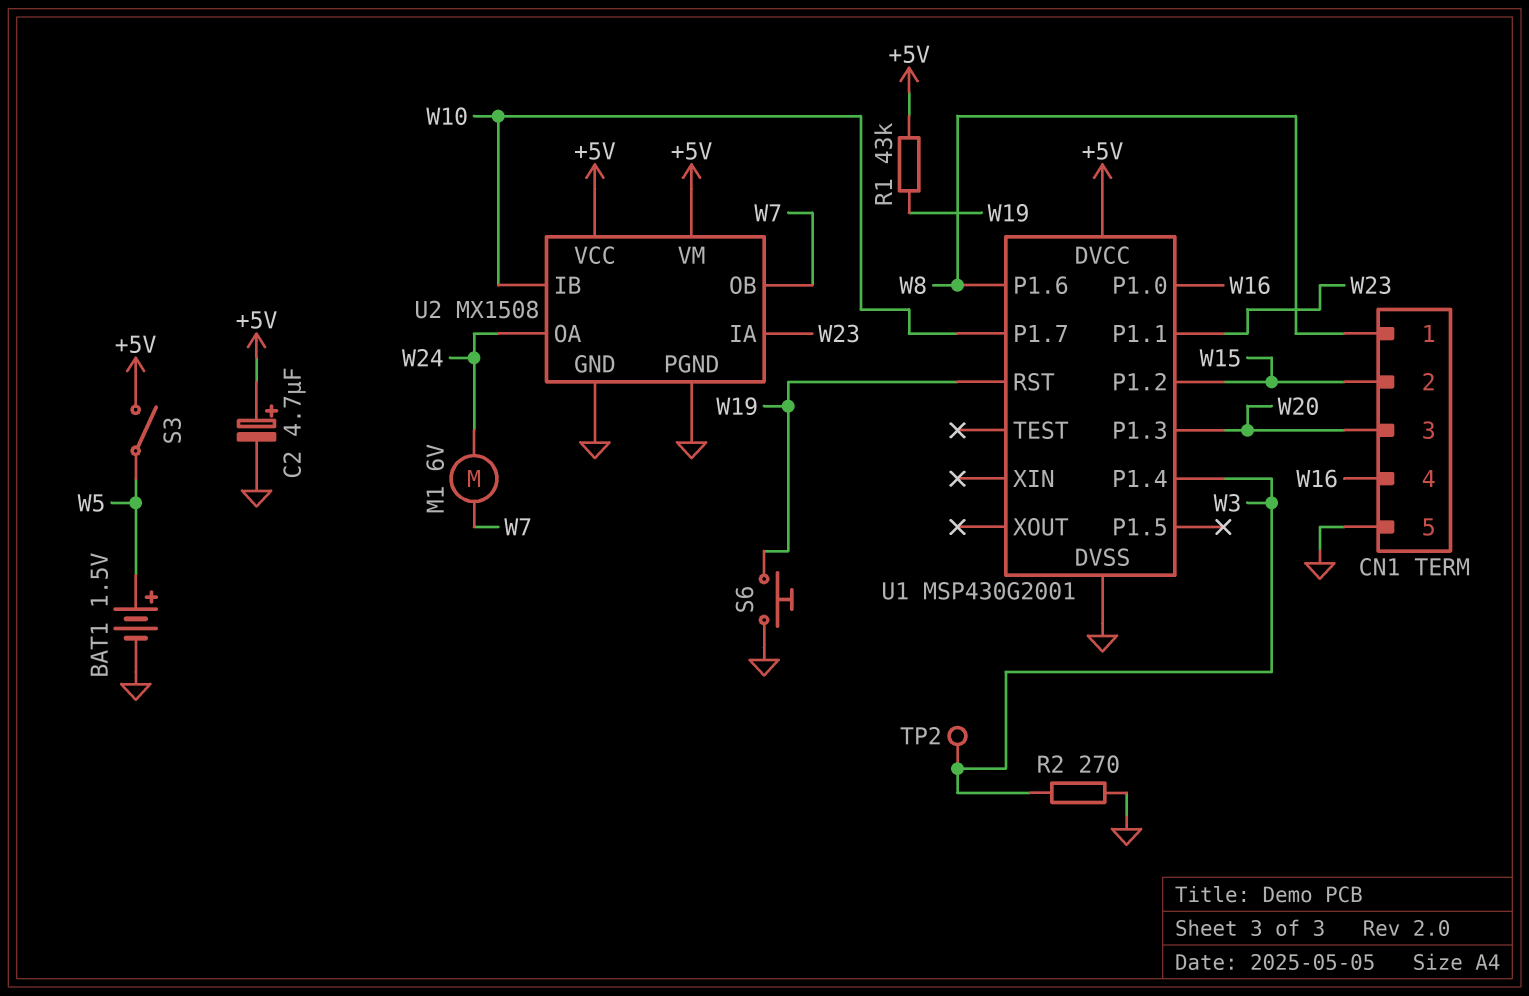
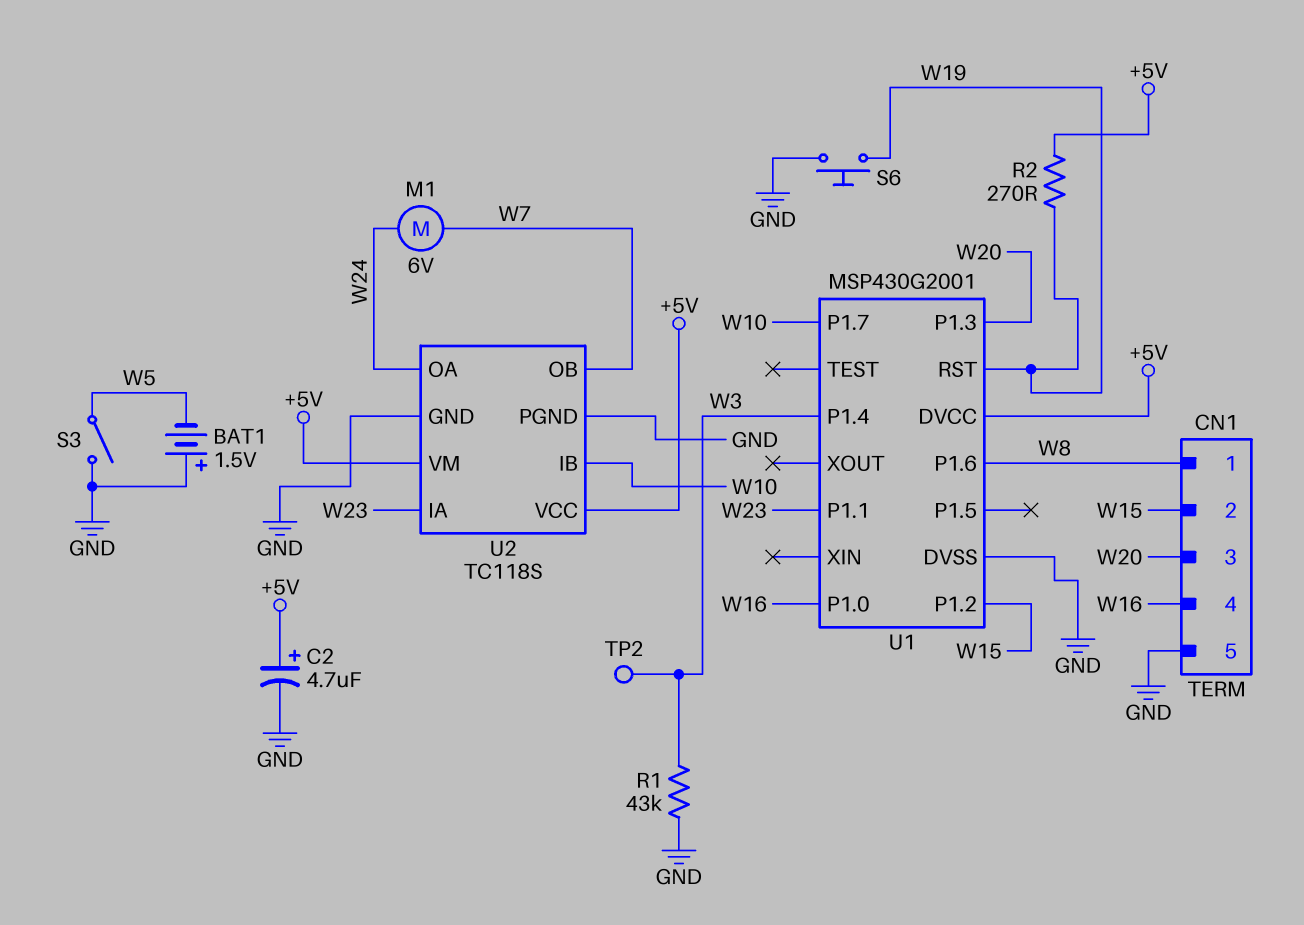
BAT1: 1.5V (plus W5, minus GND) -> 1.5V (plus GND, minus W5)
R1: 43k (+5V, W19) -> 43k (GND, W3)
R2: 270 (GND, W3) -> 270 (+5V, W19)
S3: switch (+5V, W5) -> switch (GND, W5)
U2: MX1508 -> TC118S

